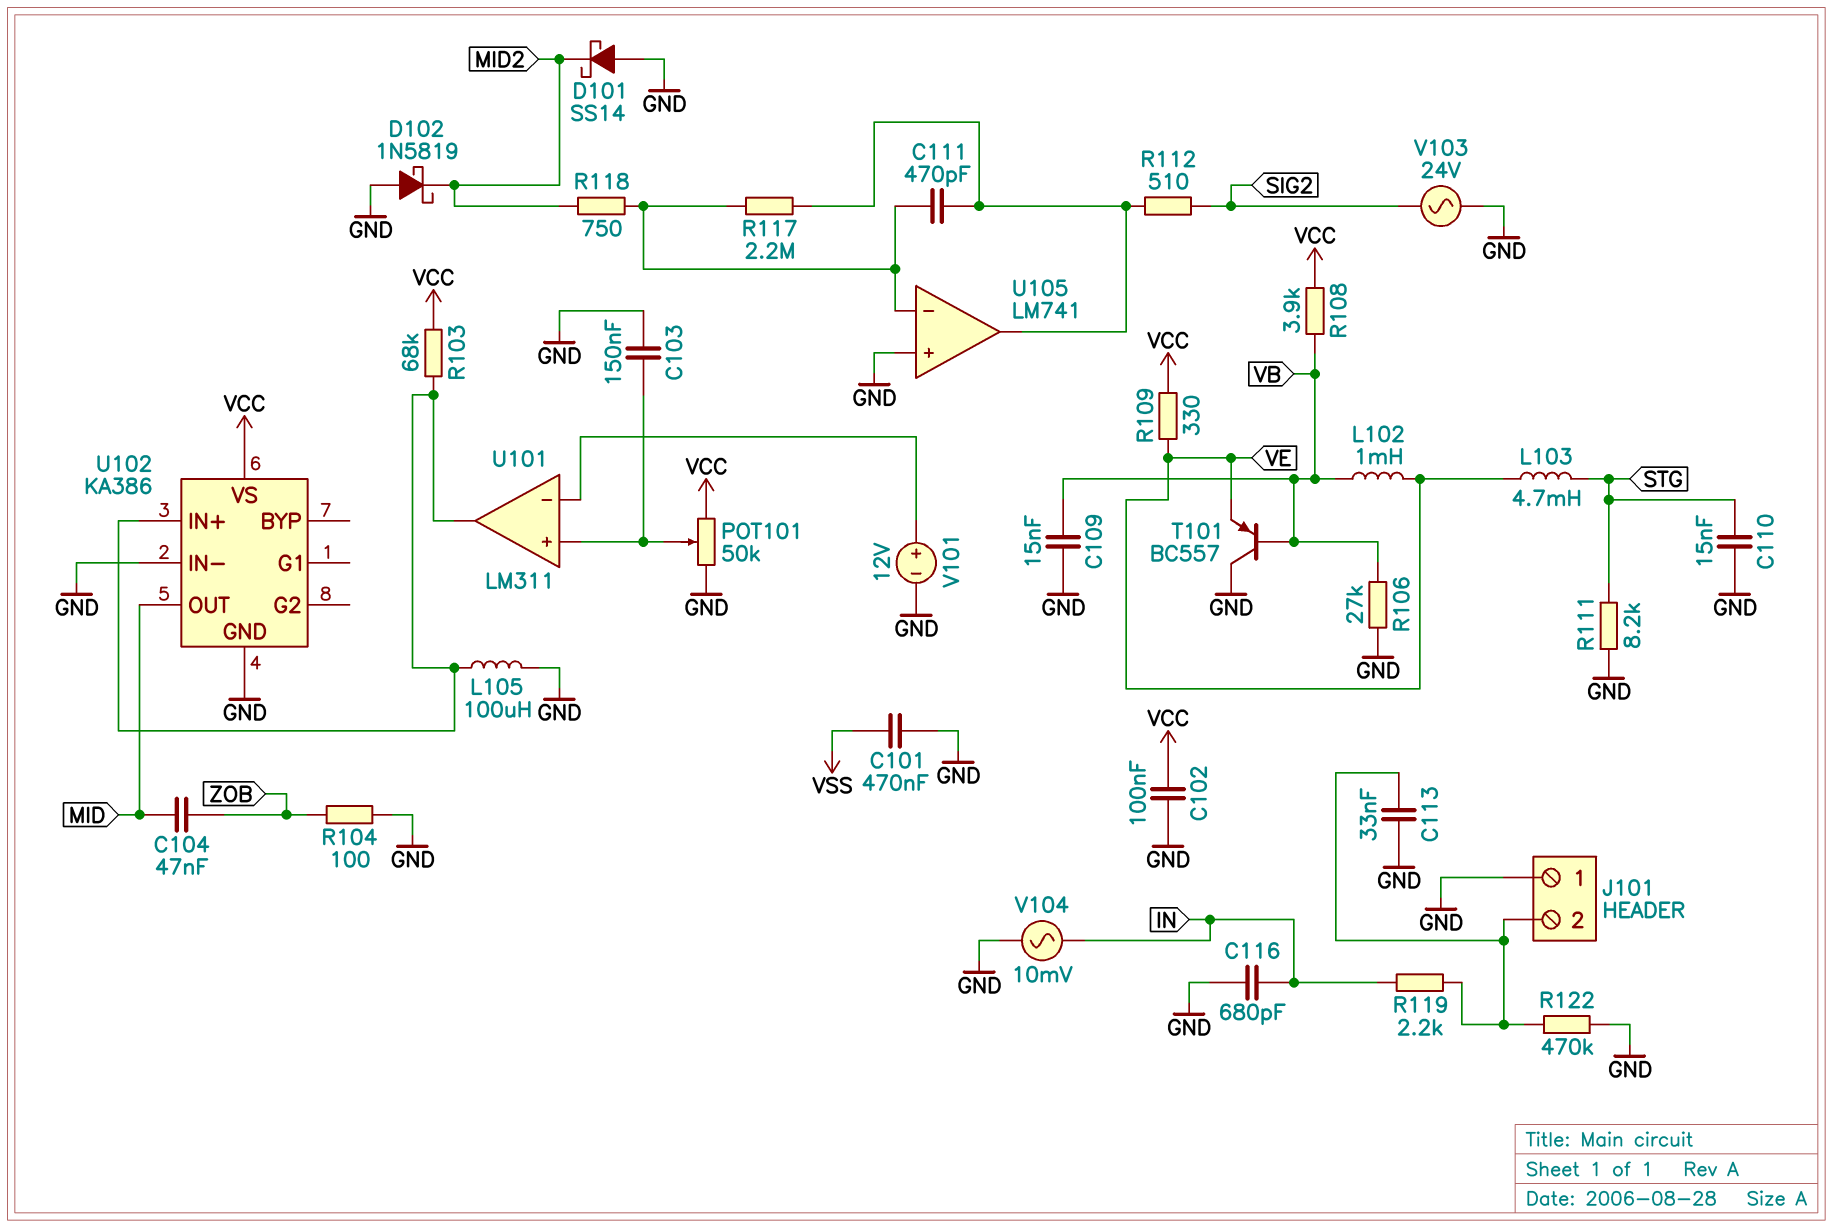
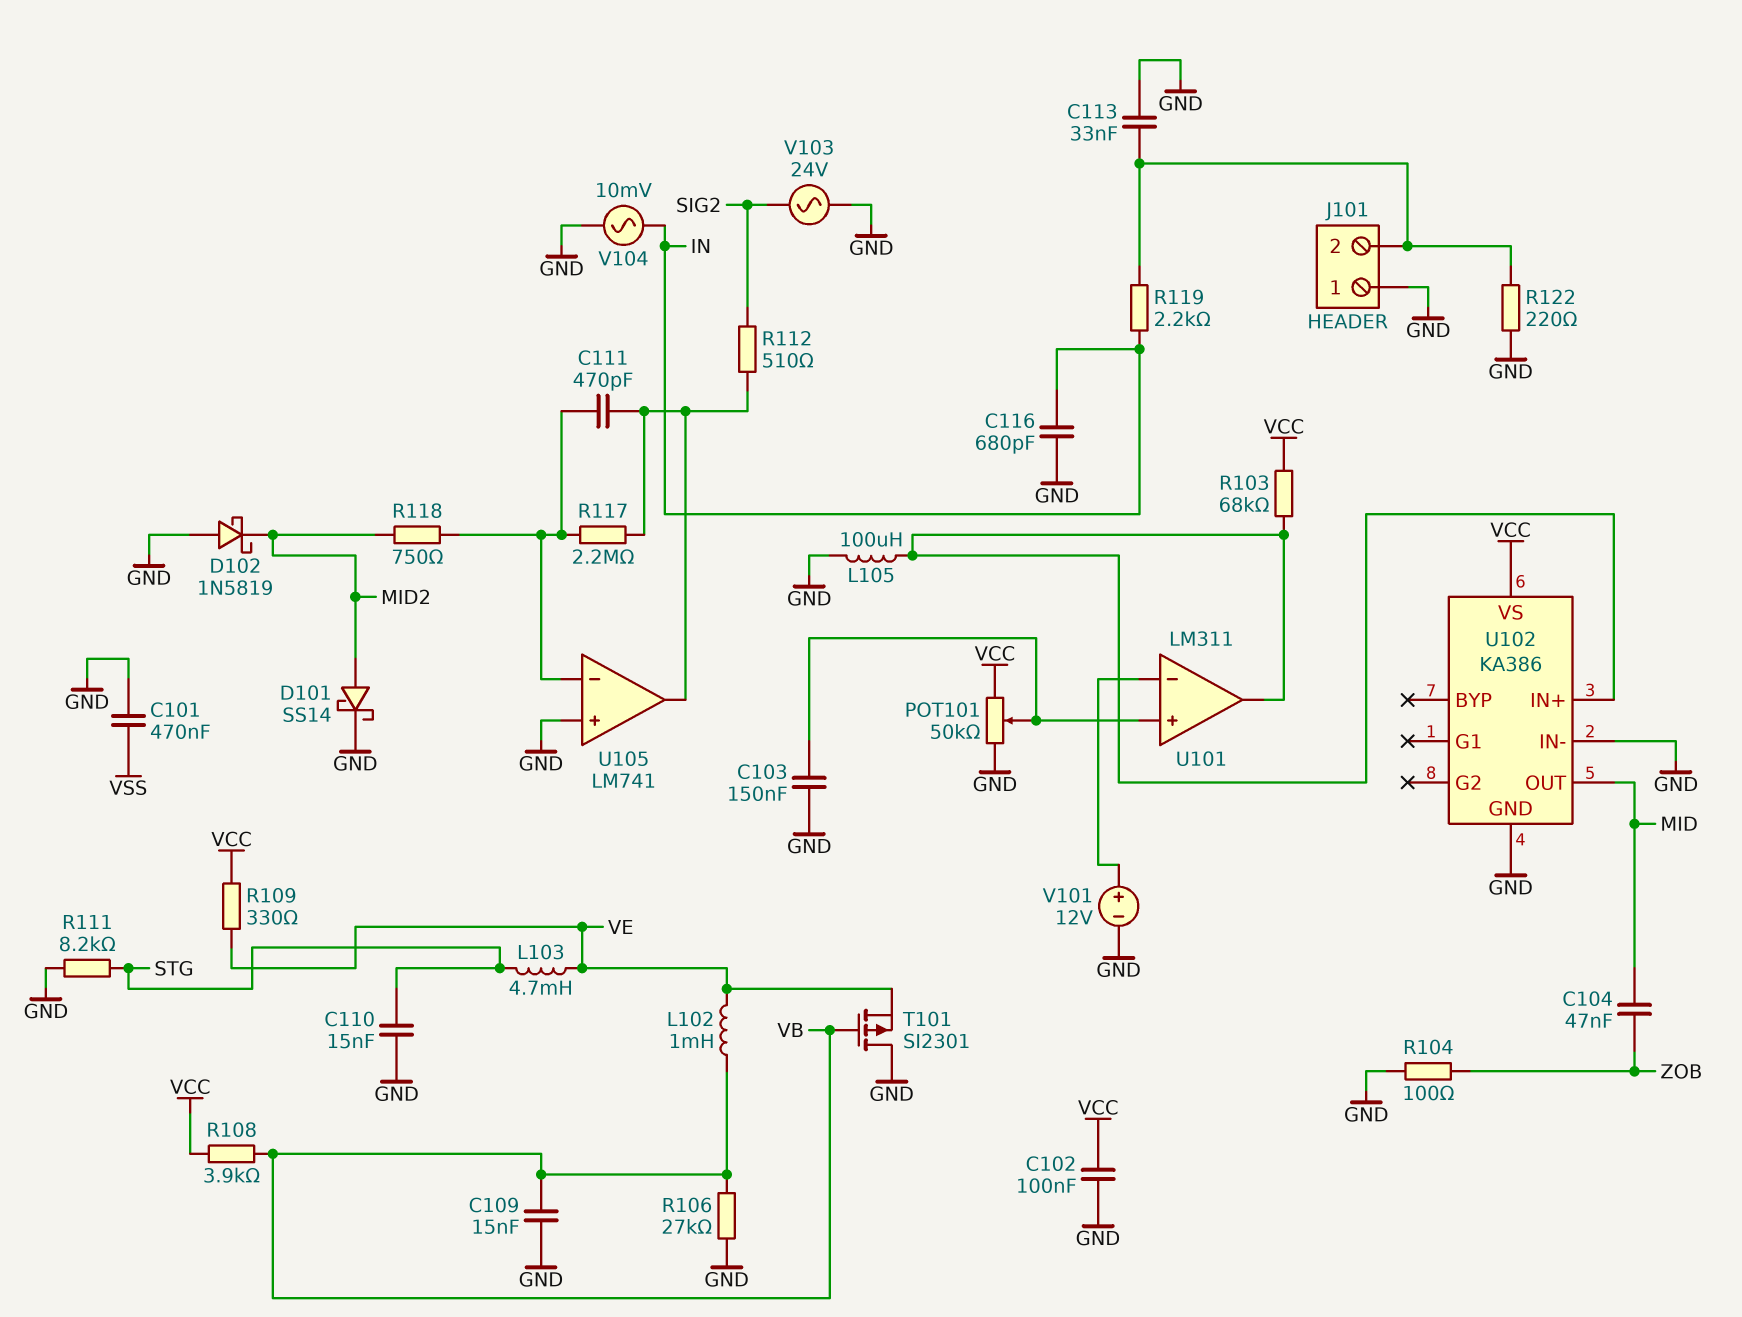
D101: schottky SS14 (A GND, K MID2) -> schottky SS14 (A MID2, K GND)
R122: 470k (GND, J101/2) -> 220 (GND, J101/2)
T101: PNP BC557 (B VB, C GND, E VE) -> PMOS SI2301 (G VB, D GND, S VE)

